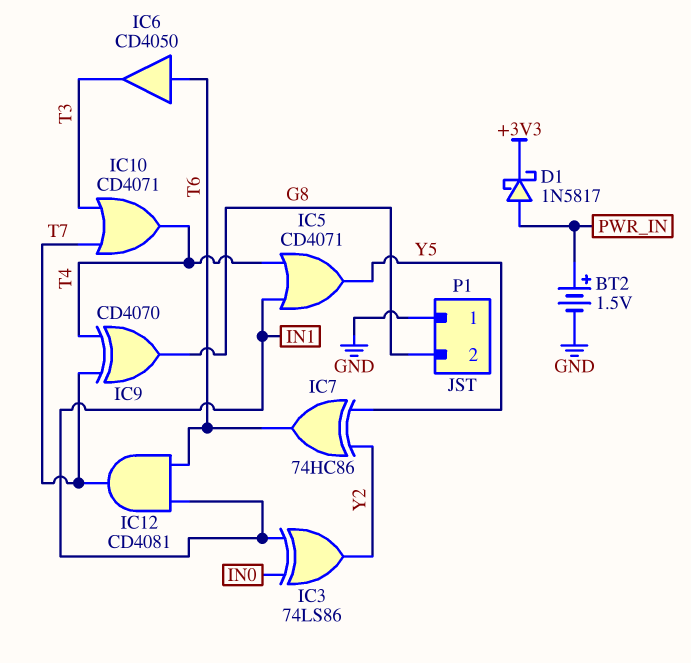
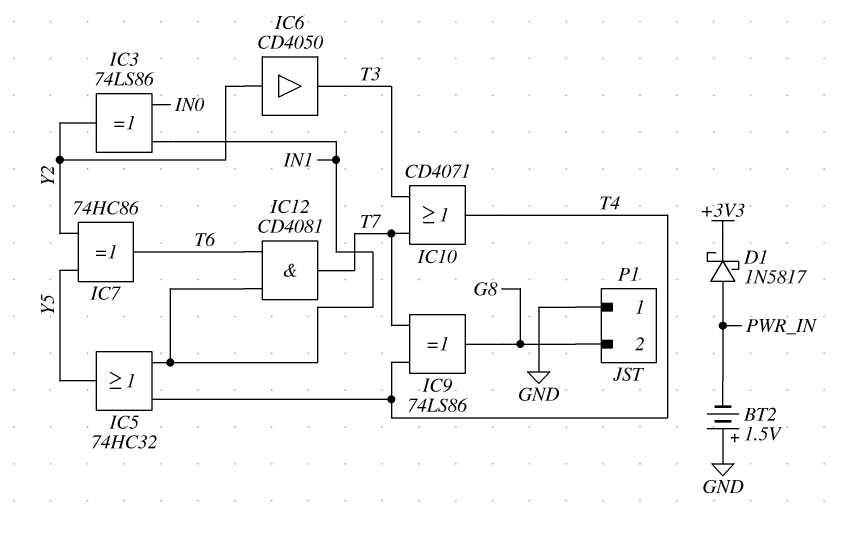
BT2: 1.5V (plus PWR_IN, minus GND) -> 1.5V (plus GND, minus PWR_IN)
IC5: OR CD4071 (in IN1, in T4, out Y5) -> OR 74HC32 (in IN1, in T4, out Y5)
IC6: buffer CD4050 (in T6, out T3) -> buffer CD4050 (in Y2, out T3)
IC9: XOR CD4070 (in T4, in T7, out G8) -> XOR 74LS86 (in T4, in T7, out G8)

